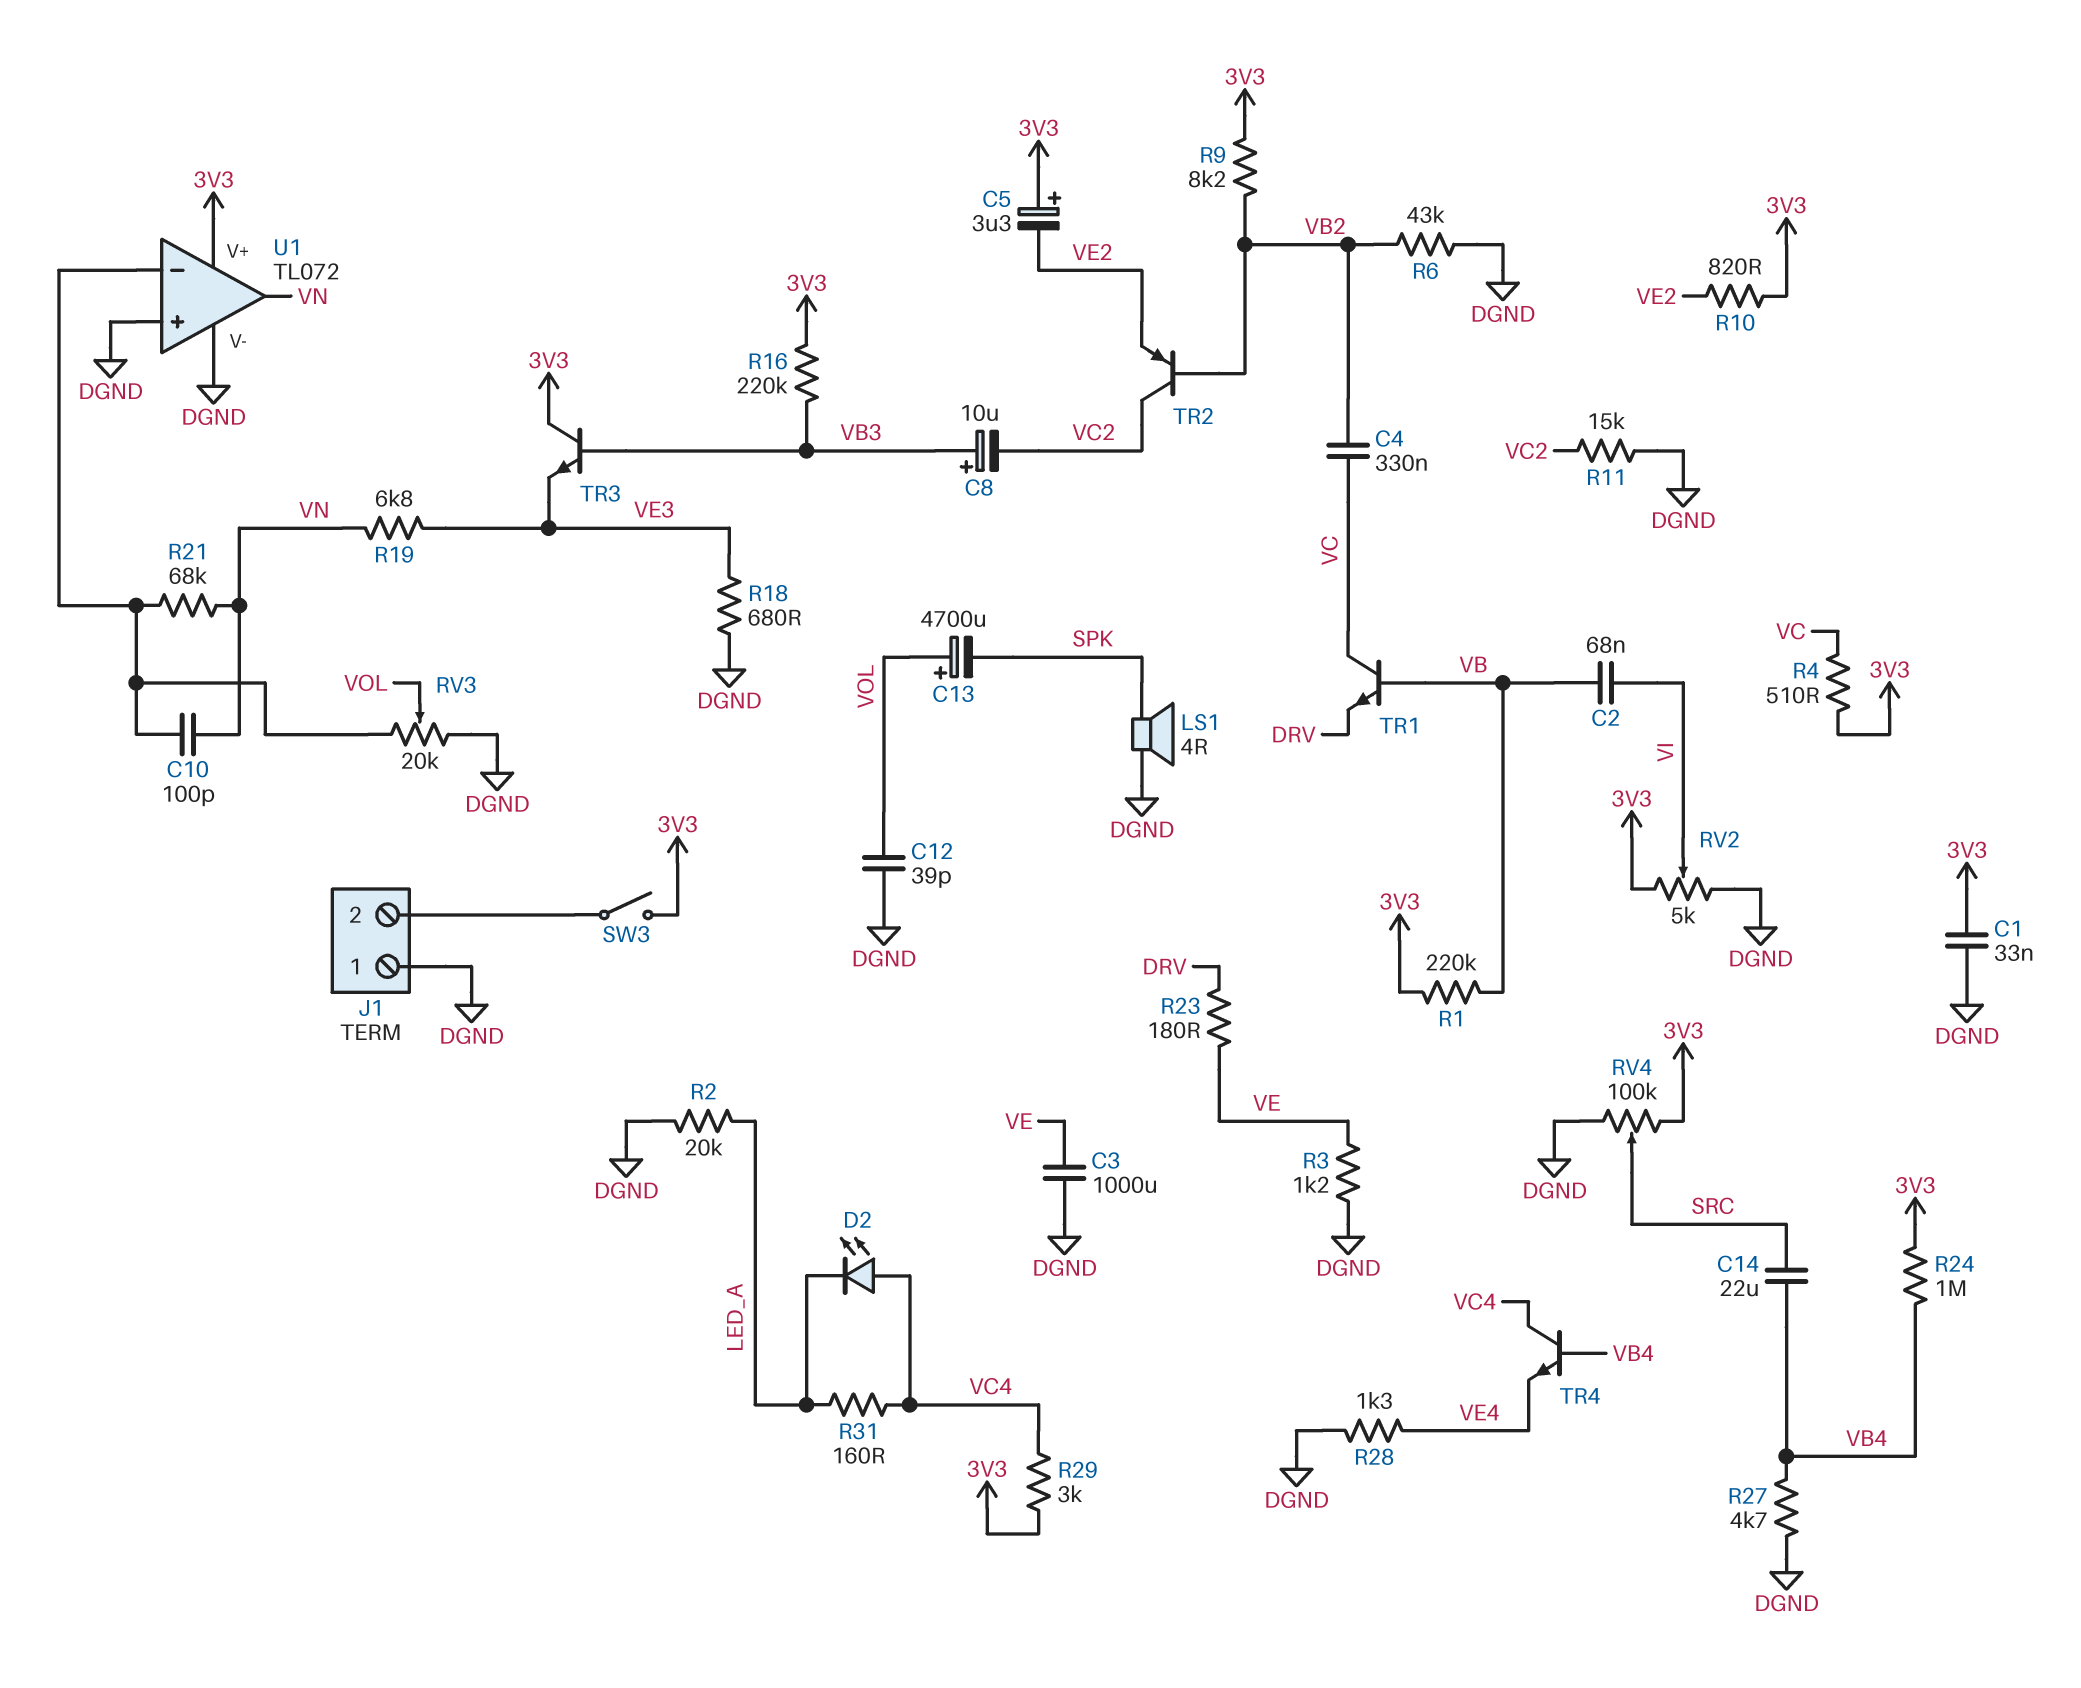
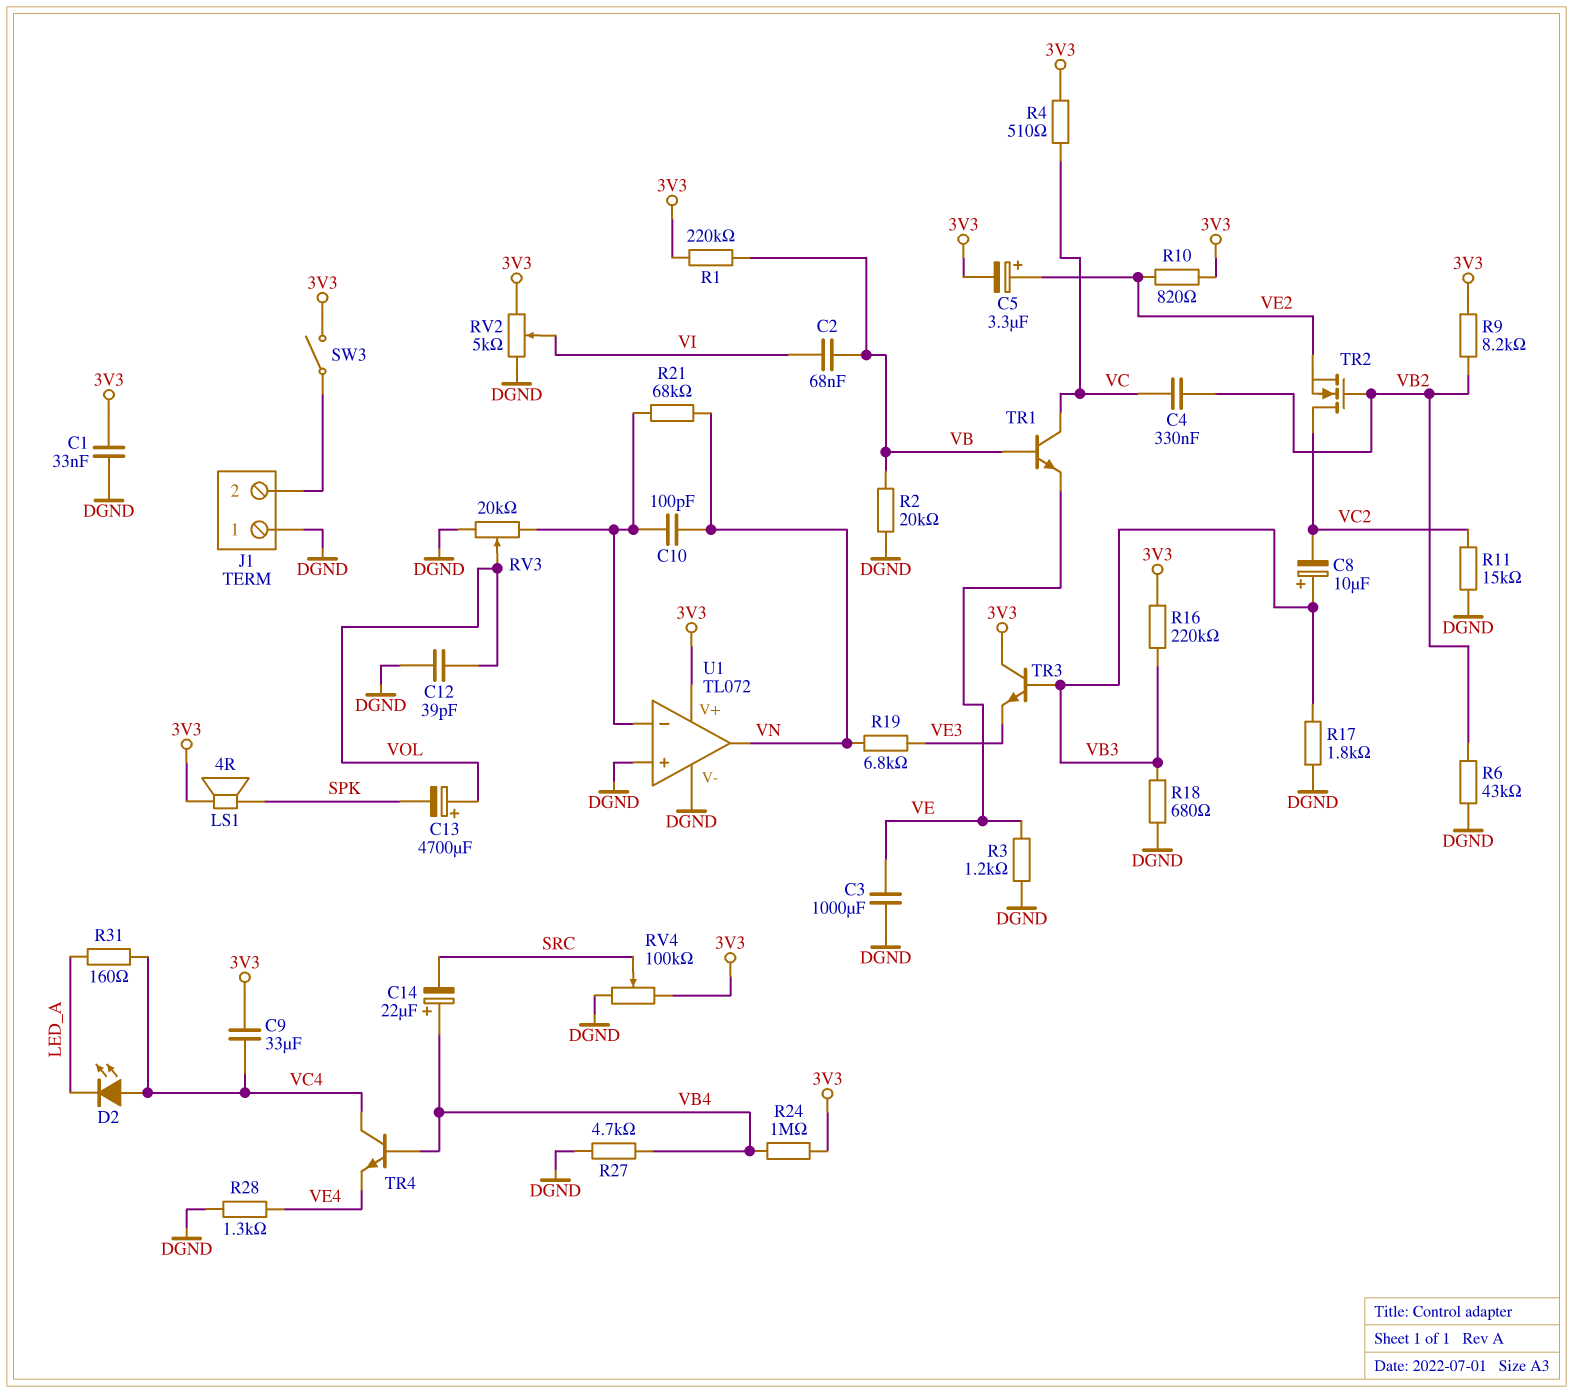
C5: 3.3uF (plus 3V3, minus VE2) -> 3.3uF (plus VE2, minus 3V3)
C9: none -> 33uF (3V3, VC4)
C14: 22uF (SRC, VB4) -> 22uF (plus VB4, minus SRC)
LS1: speaker 4R (DGND, SPK) -> speaker 4R (3V3, SPK)
R2: 20k (DGND, LED_A) -> 20k (DGND, VB)
R17: none -> 1.8k (DGND, VB3)
R18: 680 (DGND, VE3) -> 680 (DGND, VB3)
R23: 180 (DRV, VE) -> none
R29: 3k (3V3, VC4) -> none
TR1: NPN (B VB, C VC, E DRV) -> NPN (B VB, C VC, E VE)
TR2: PNP (B VB2, C VC2, E VE2) -> NMOS (G VB2, D VC2, S VE2)

